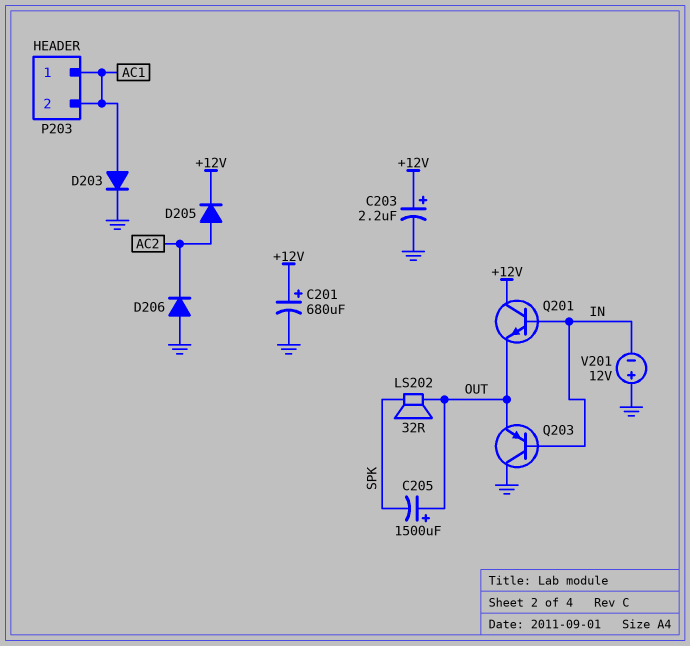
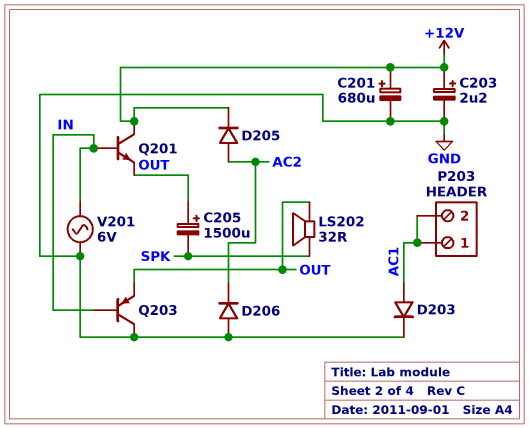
V201: 12V (plus GND, minus IN) -> AC 6V (GND, IN)

